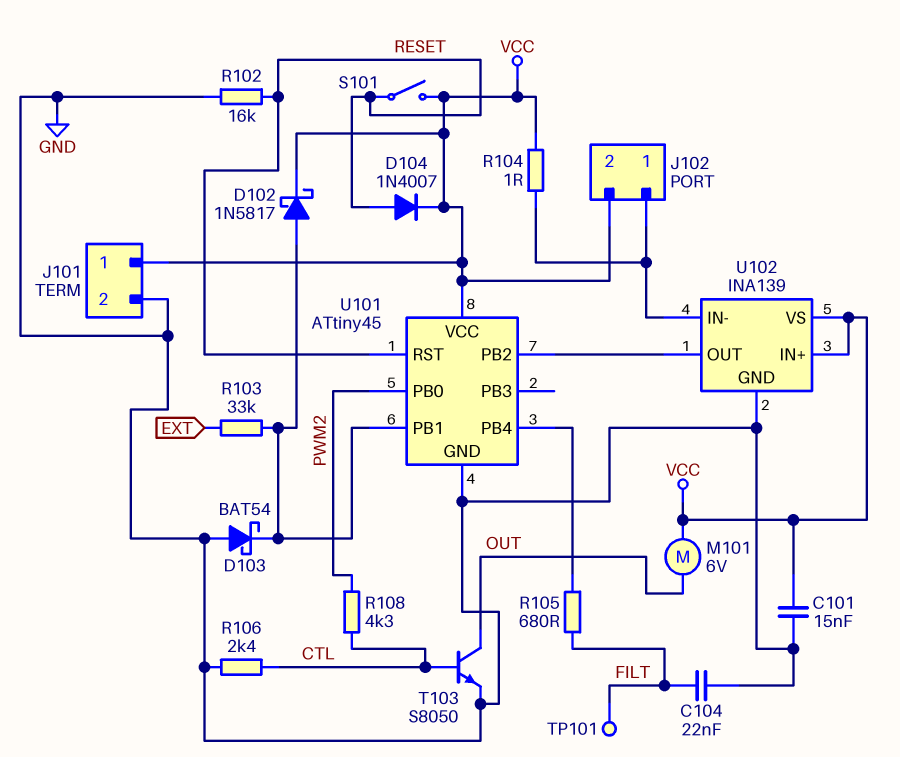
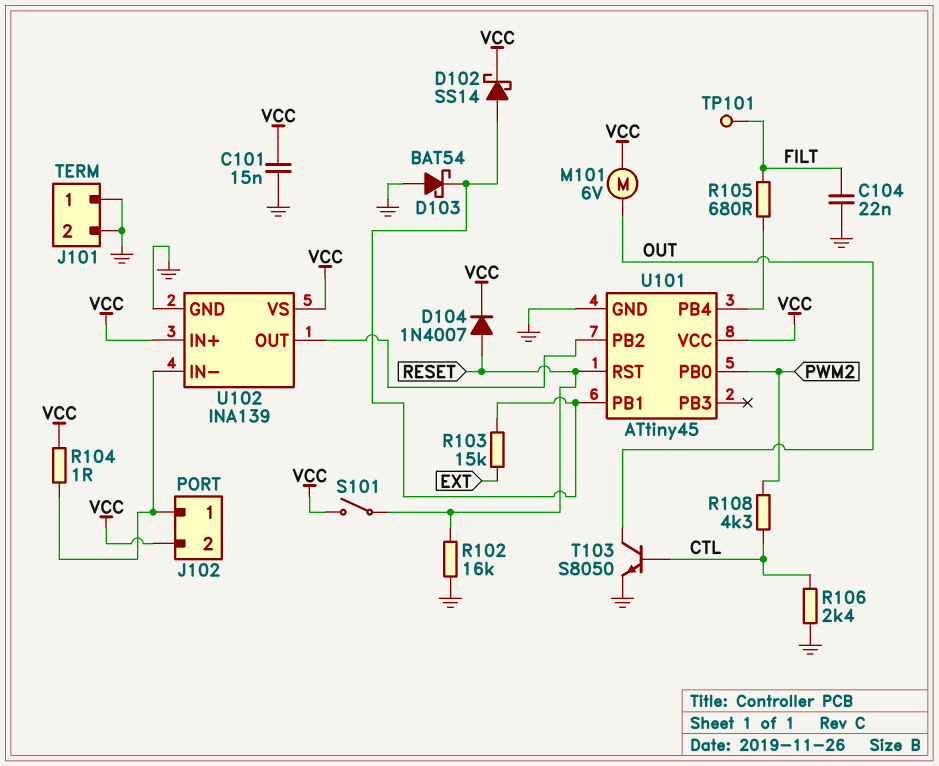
D102: schottky 1N5817 (A U101/PB1, K VCC) -> schottky SS14 (A U101/PB1, K VCC)
J101 pin 1: VCC -> GND
R103: 33k (EXT, U101/PB1) -> 15k (EXT, U101/PB1)

